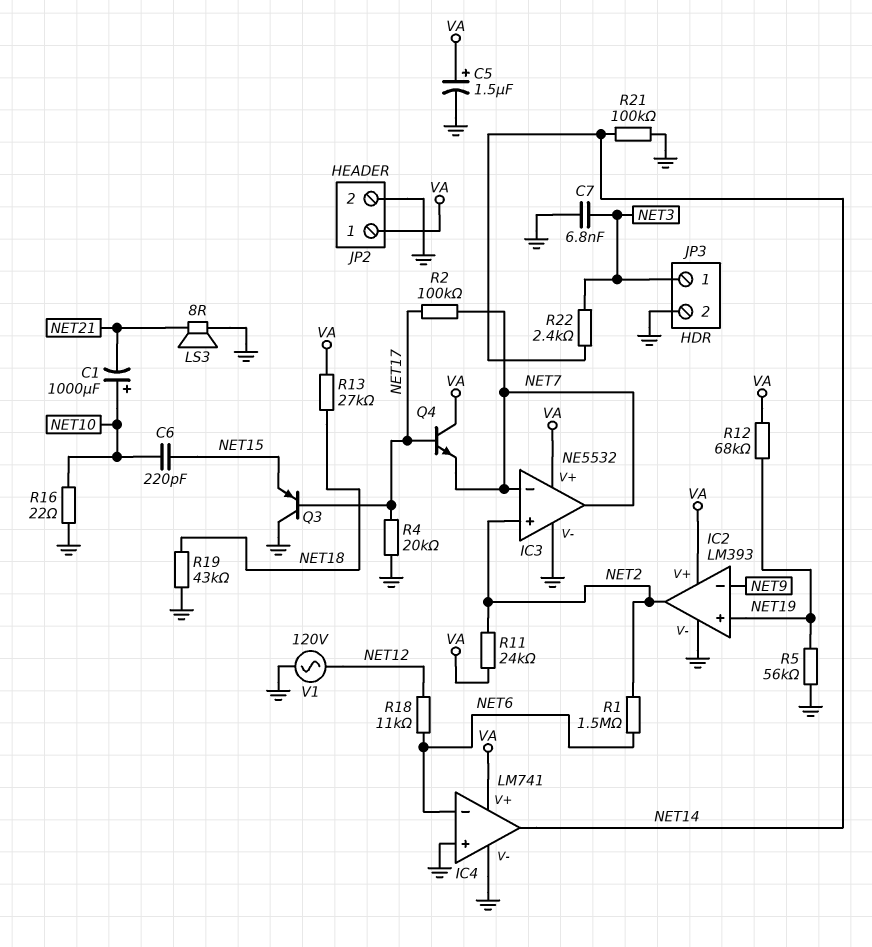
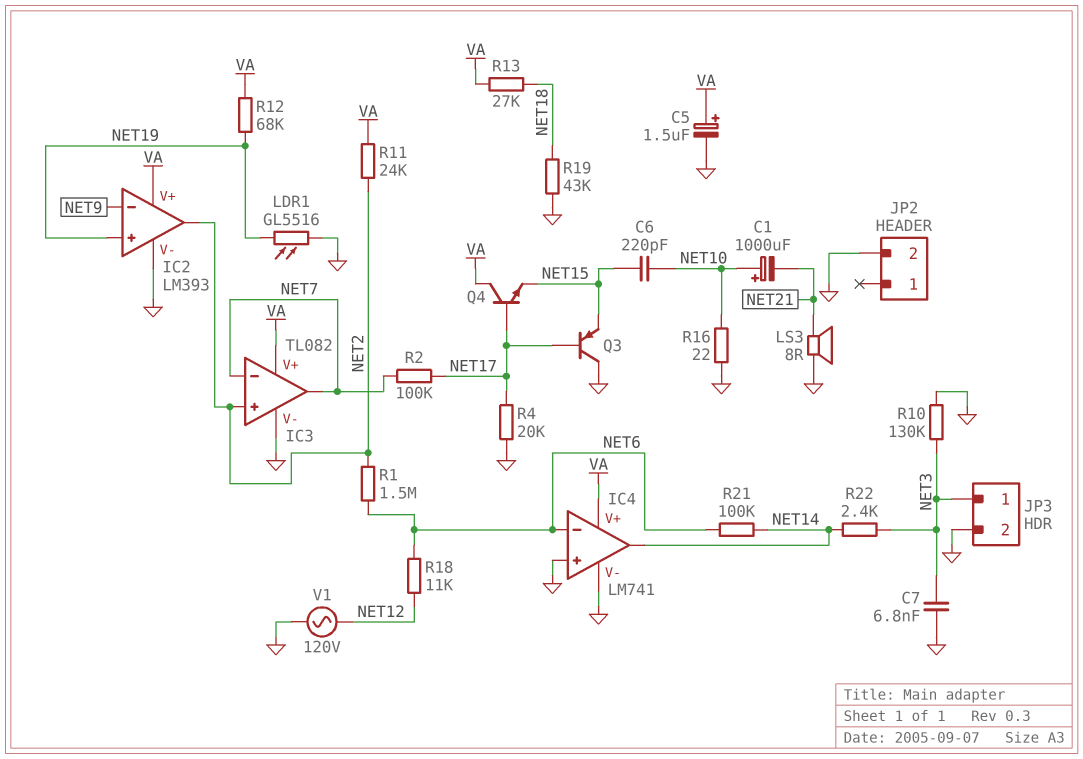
IC3: NE5532 -> TL082
JP2 pin 1: VA -> none
LDR1: none -> GL5516 (GND, NET19)
Q4: NPN (B NET17, C VA, E NET7) -> NPN (B NET17, C VA, E NET15)
R5: 56k (GND, NET19) -> none
R10: none -> 130k (GND, NET3)
R21: 100k (GND, NET14) -> 100k (NET6, NET14)

